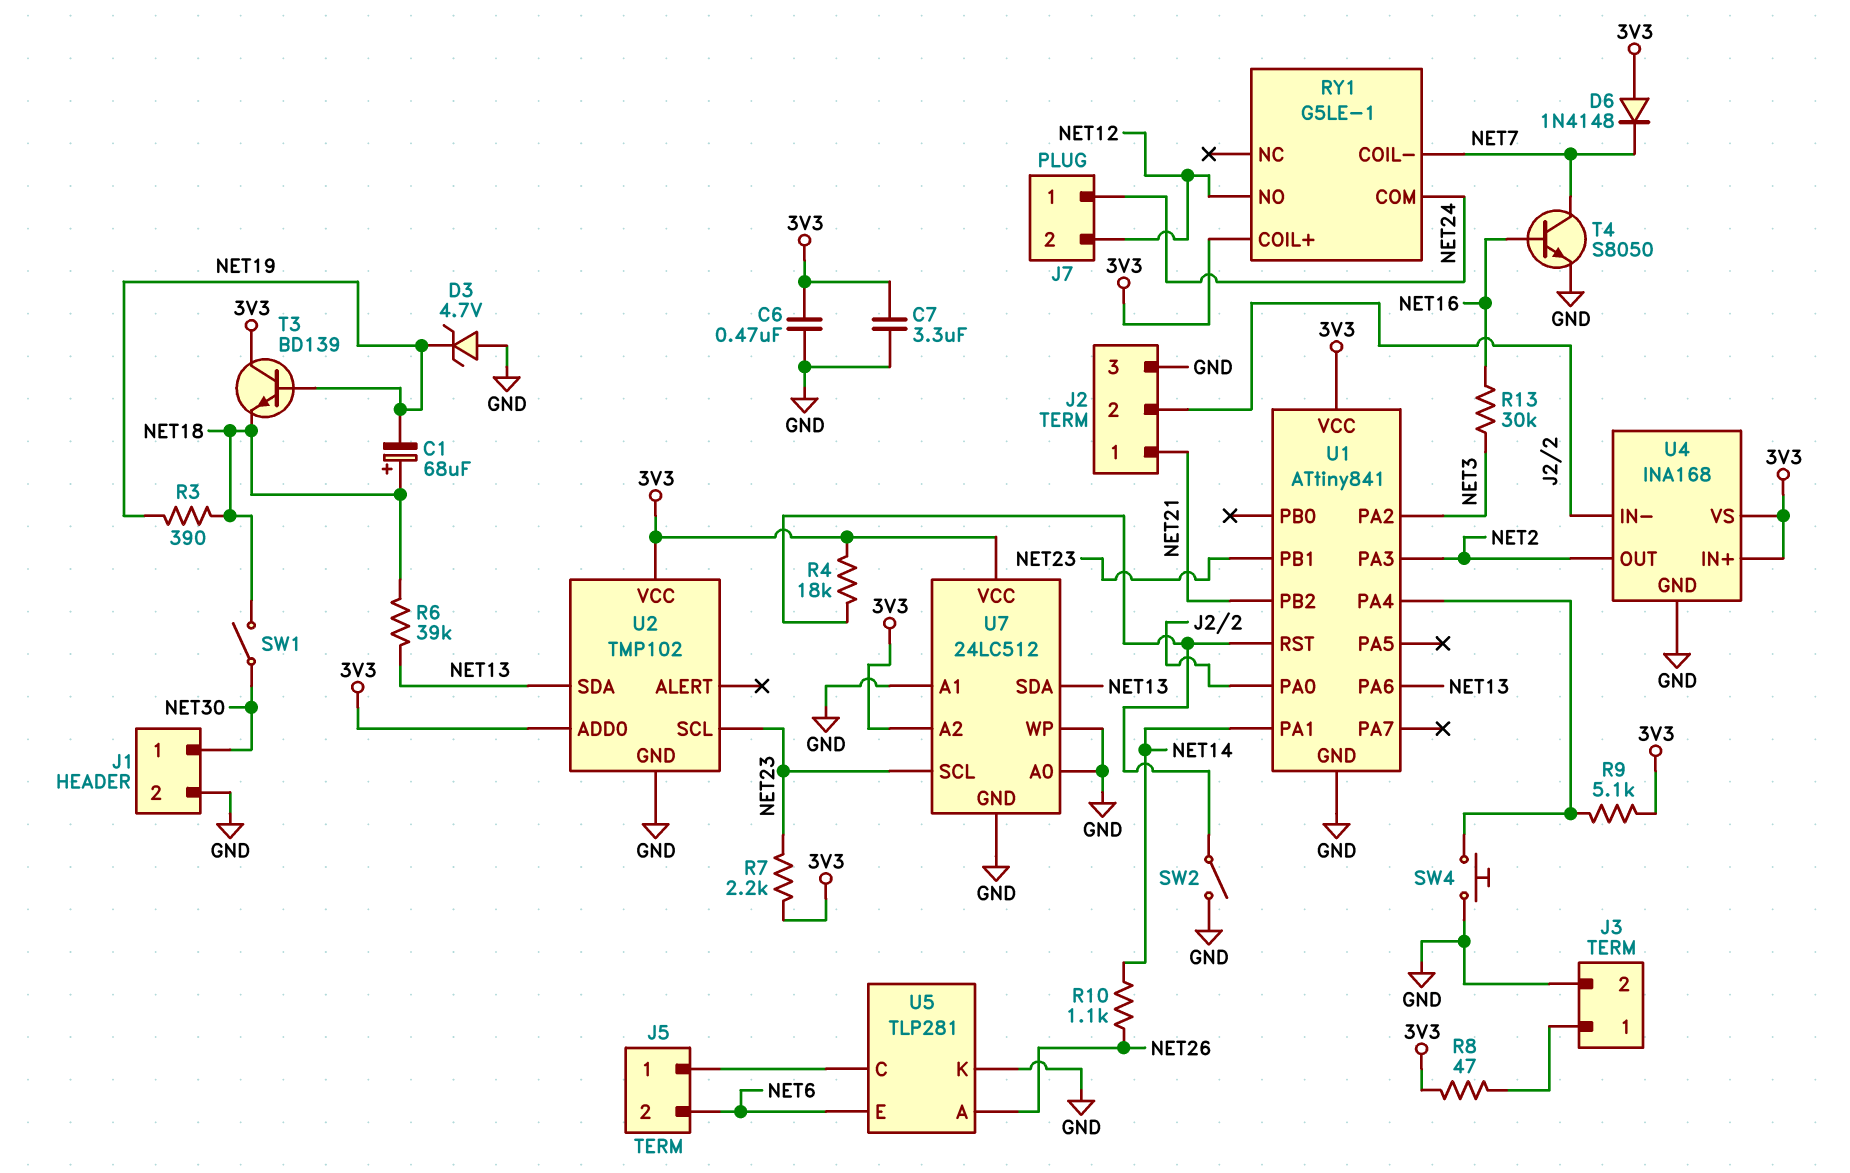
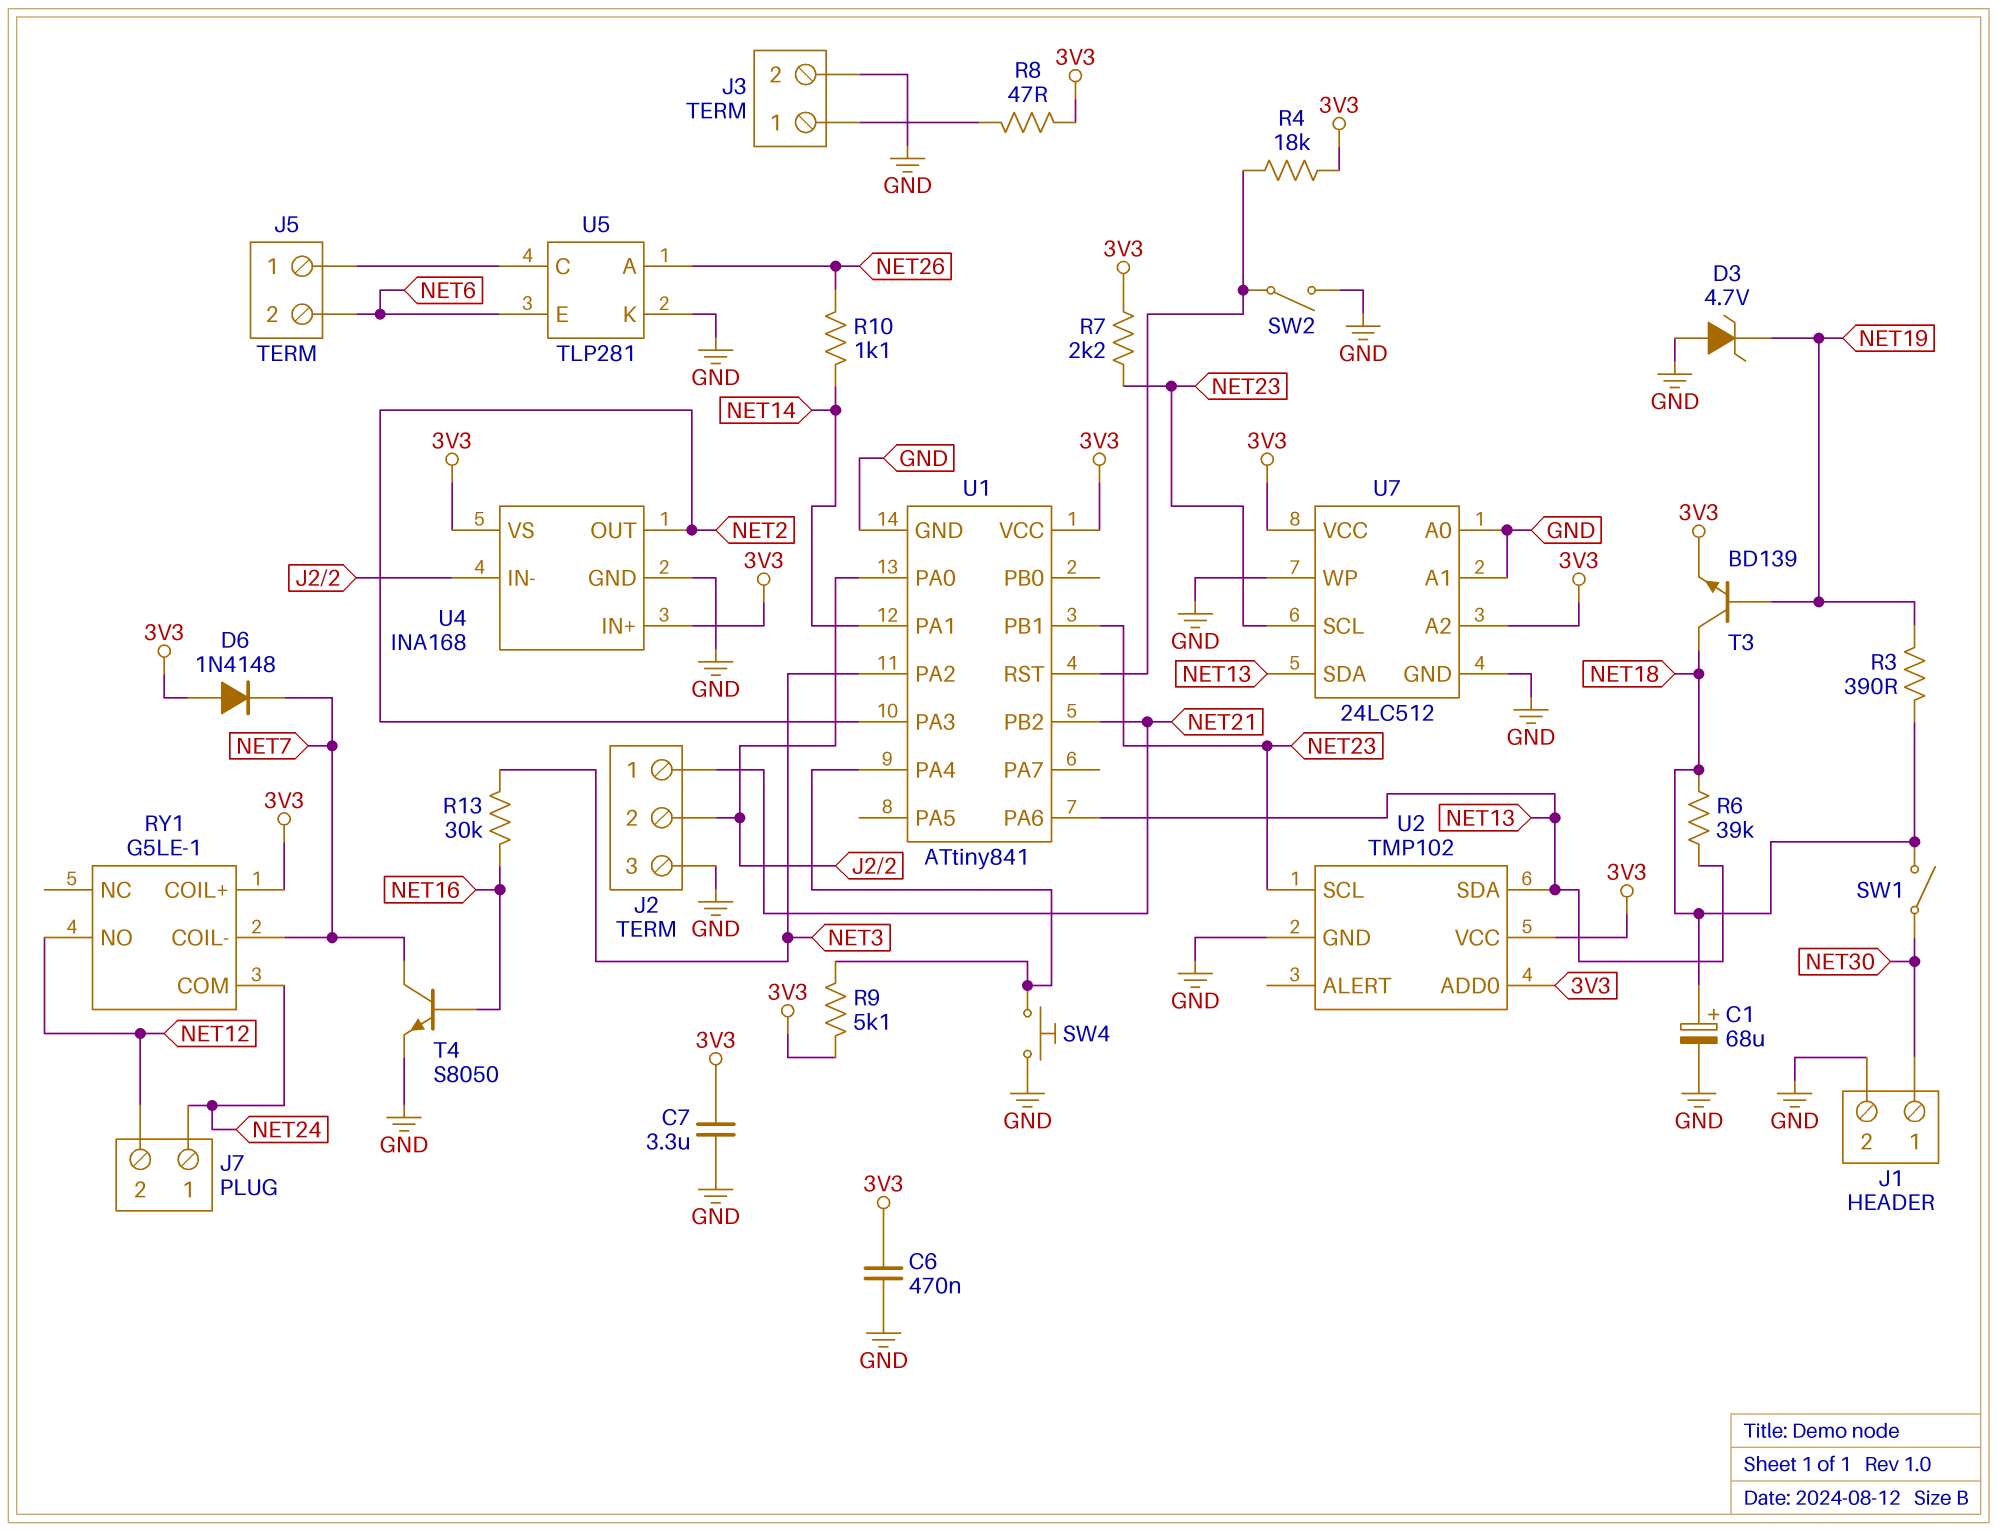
C1: 68uF (plus NET18, minus NET19) -> 68uF (plus NET18, minus GND)
T3: NPN BD139 (B NET19, C 3V3, E NET18) -> NPN BD139 (B NET19, C NET18, E 3V3)

